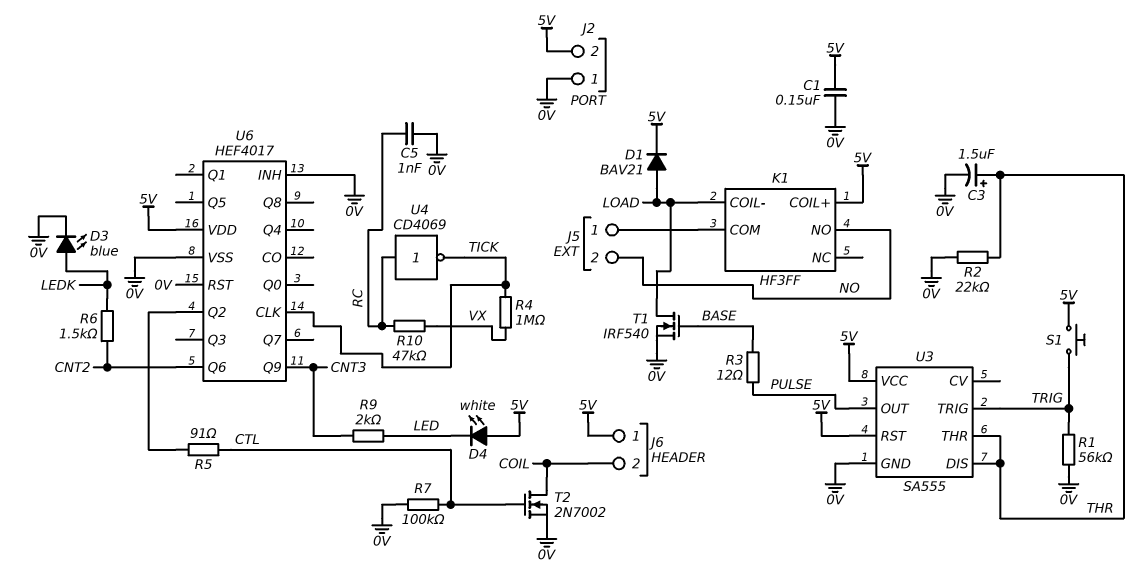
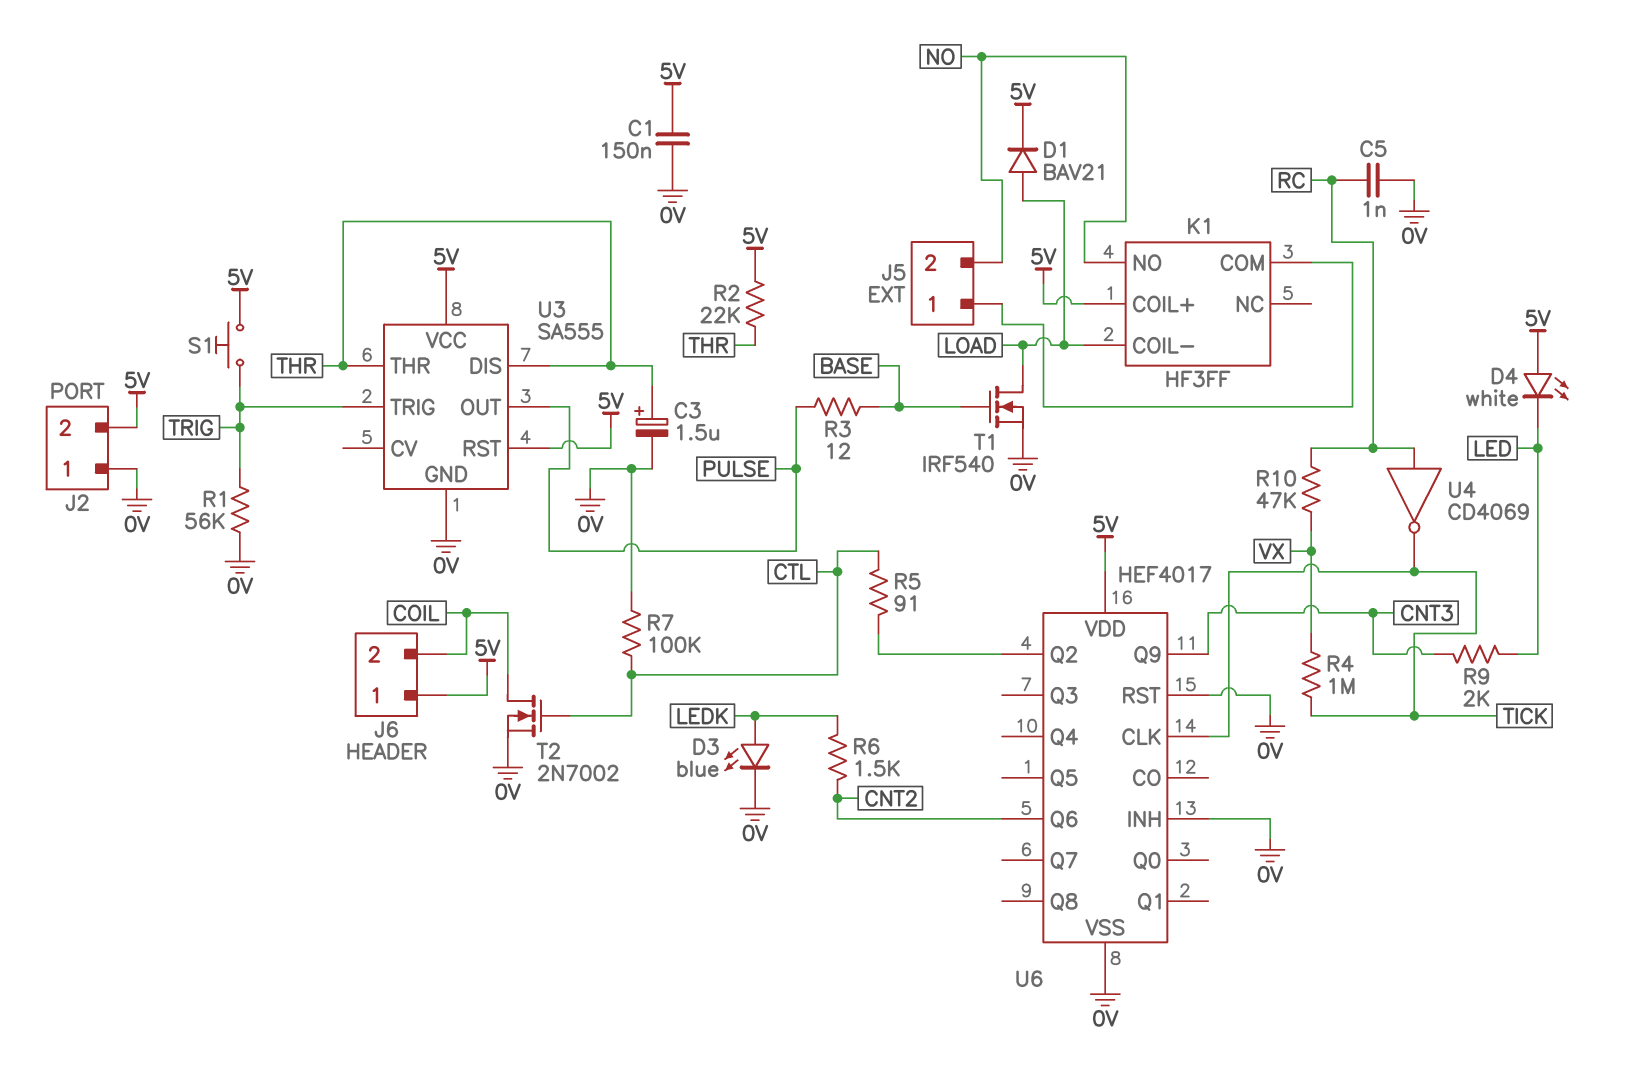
R2: 22k (0V, THR) -> 22k (5V, THR)

